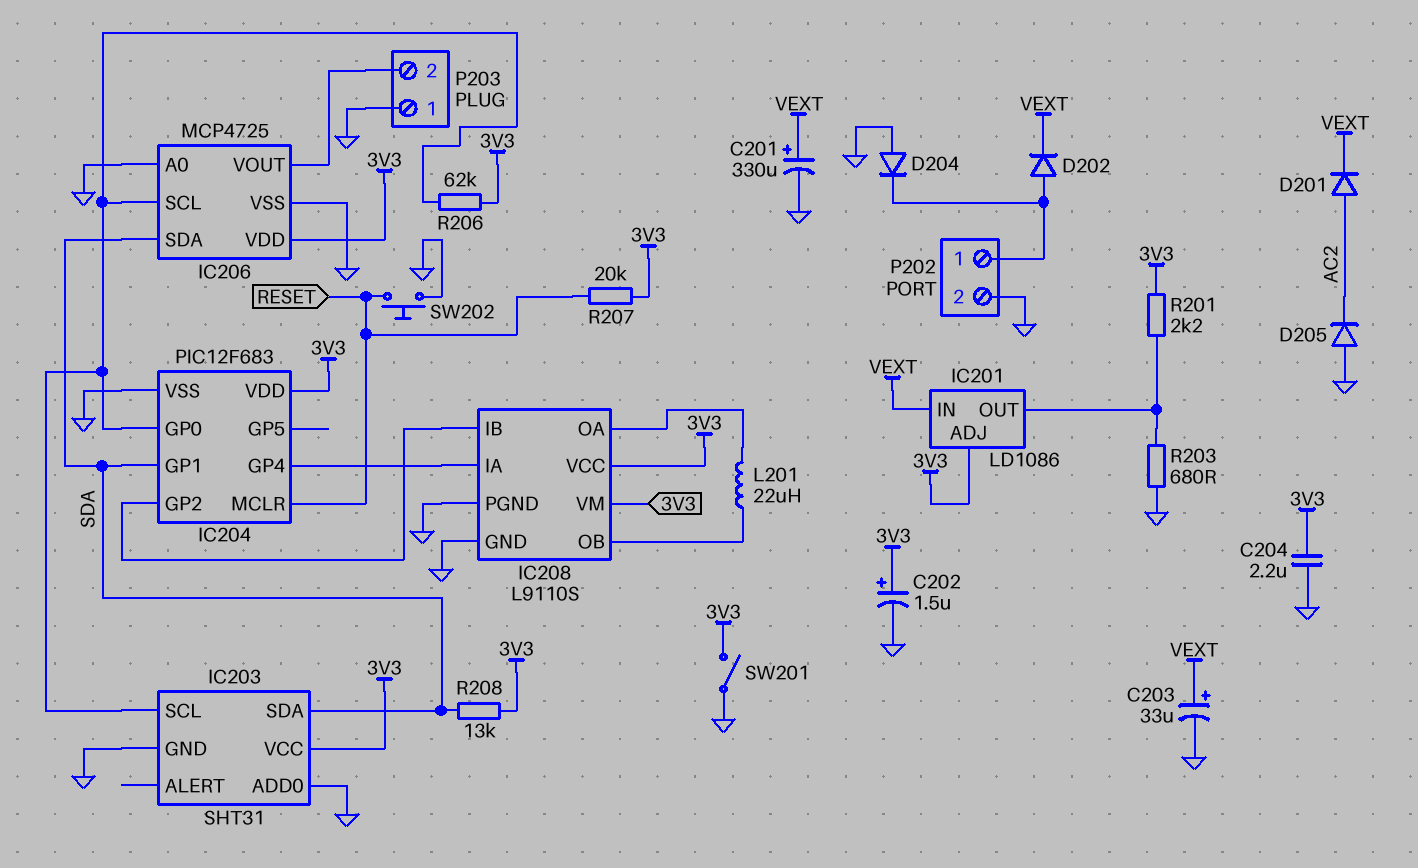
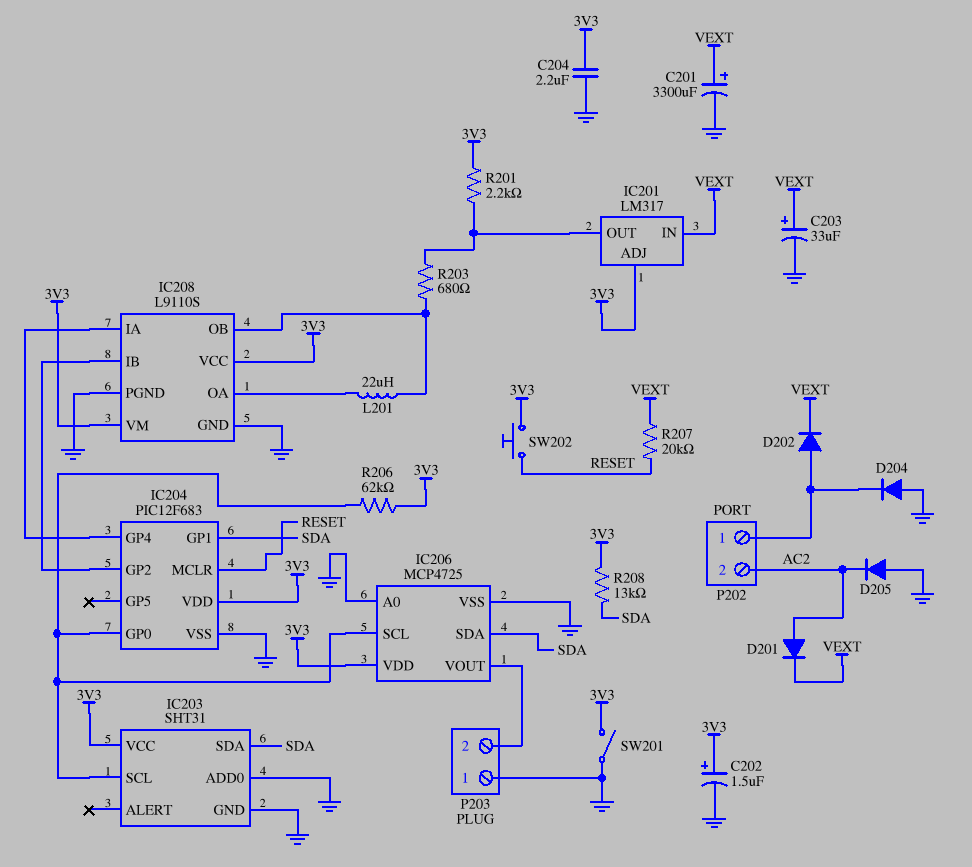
C201: 330uF (plus VEXT, minus GND) -> 3300uF (plus VEXT, minus GND)
IC201: LD1086 -> LM317
P202 pin 2: GND -> AC2
R203: 680 (GND, IC201/OUT) -> 680 (IC201/OUT, IC208/OB)
R207: 20k (3V3, RESET) -> 20k (RESET, VEXT)
SW202: button (GND, RESET) -> button (3V3, RESET)

